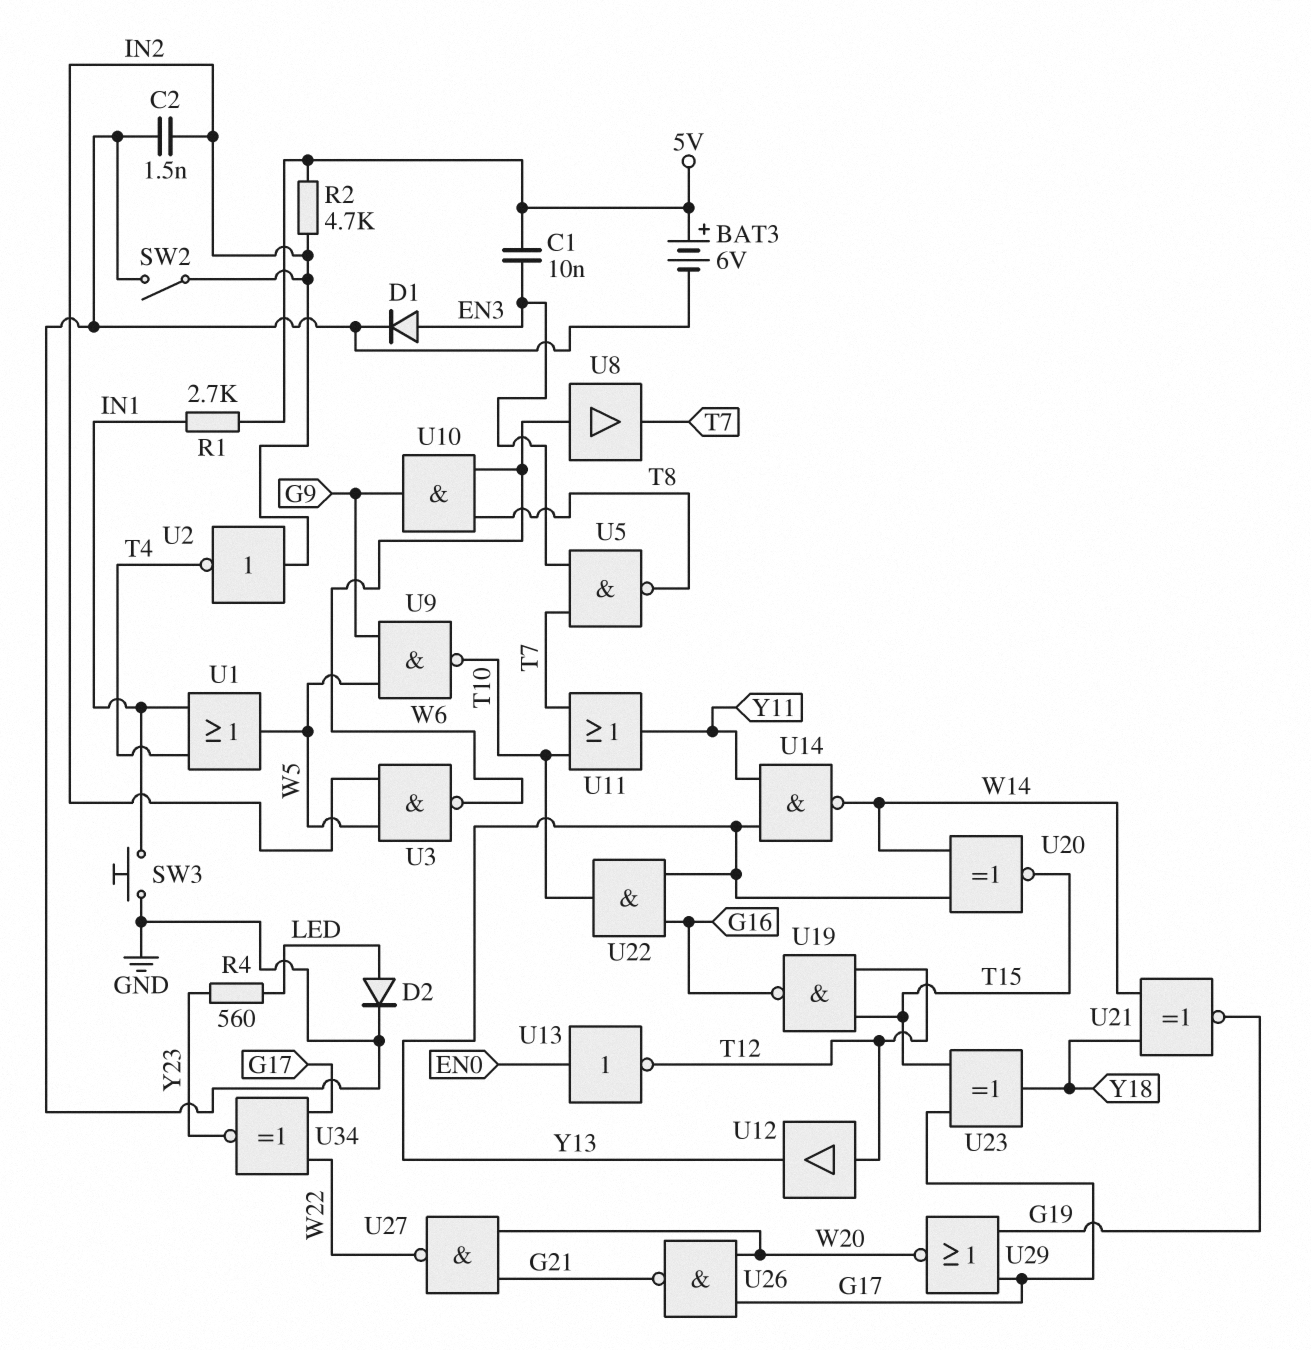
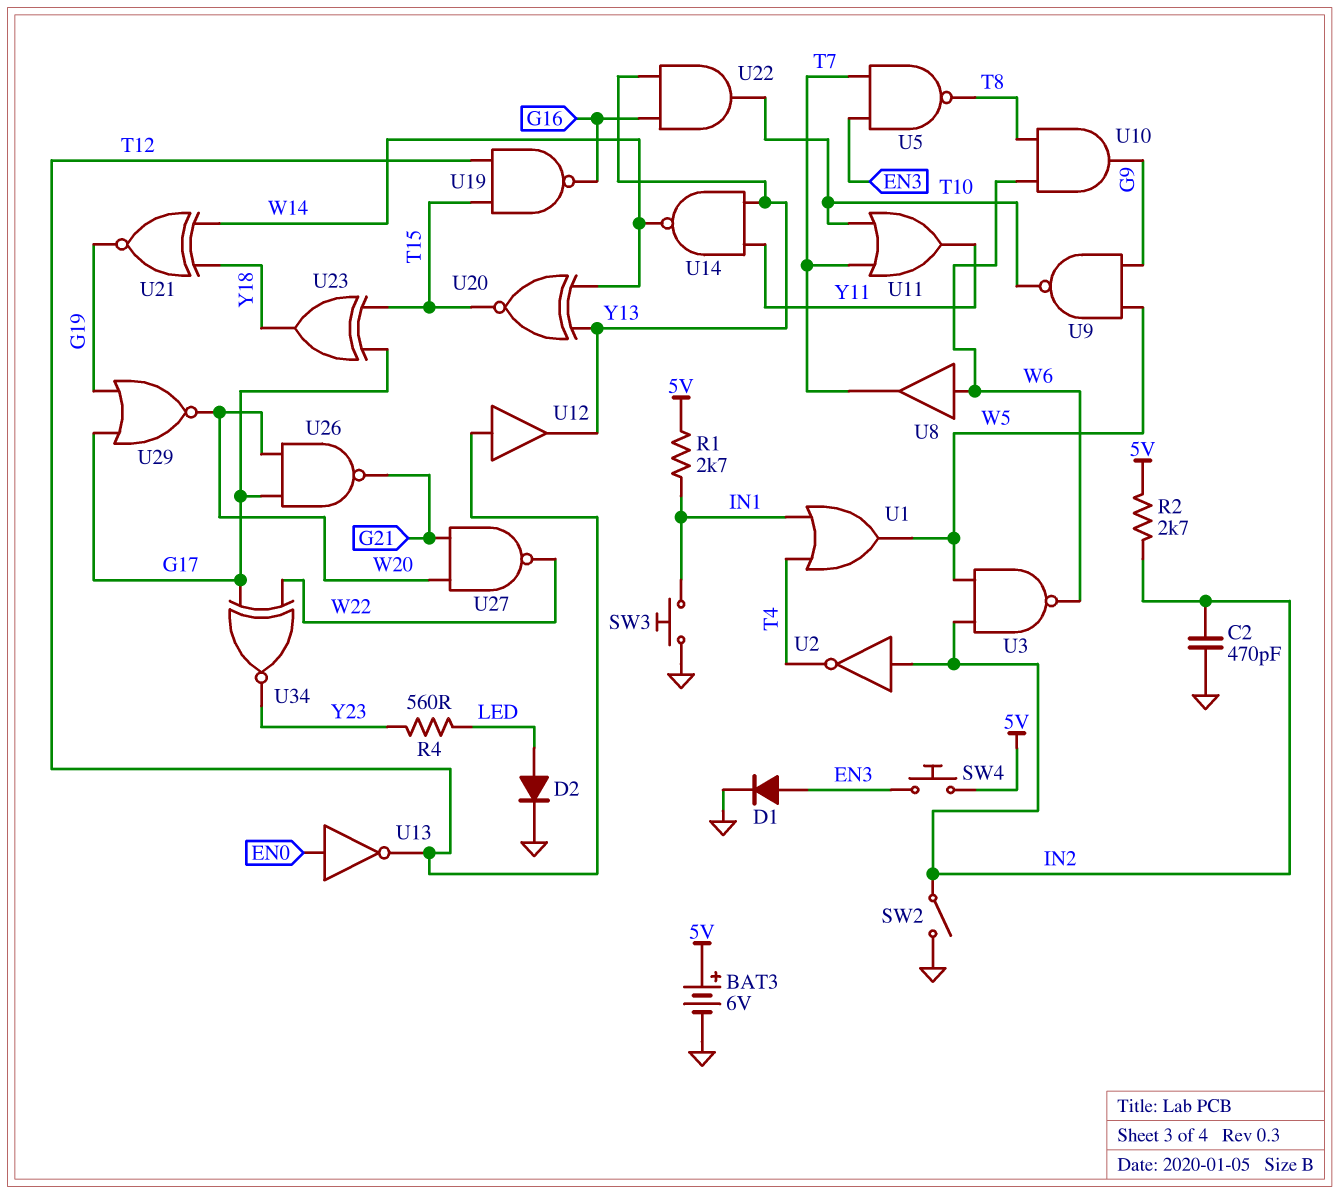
C1: 10nF (5V, EN3) -> none
C2: 1.5nF (GND, IN2) -> 470pF (GND, IN2)
R2: 4.7k (5V, IN2) -> 2.7k (5V, IN2)
SW4: none -> button (5V, EN3)

